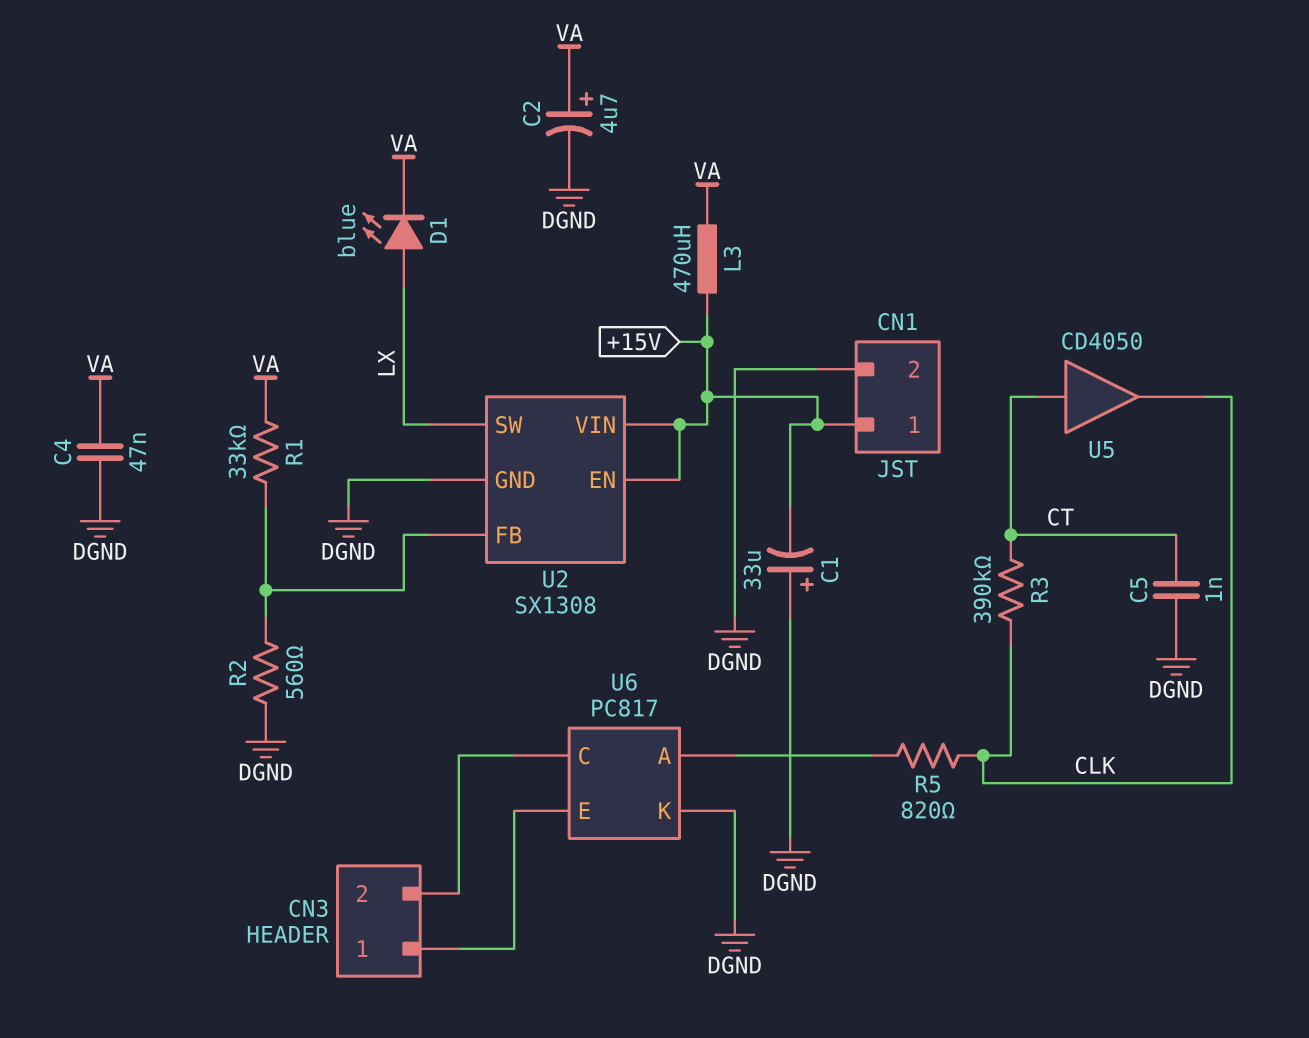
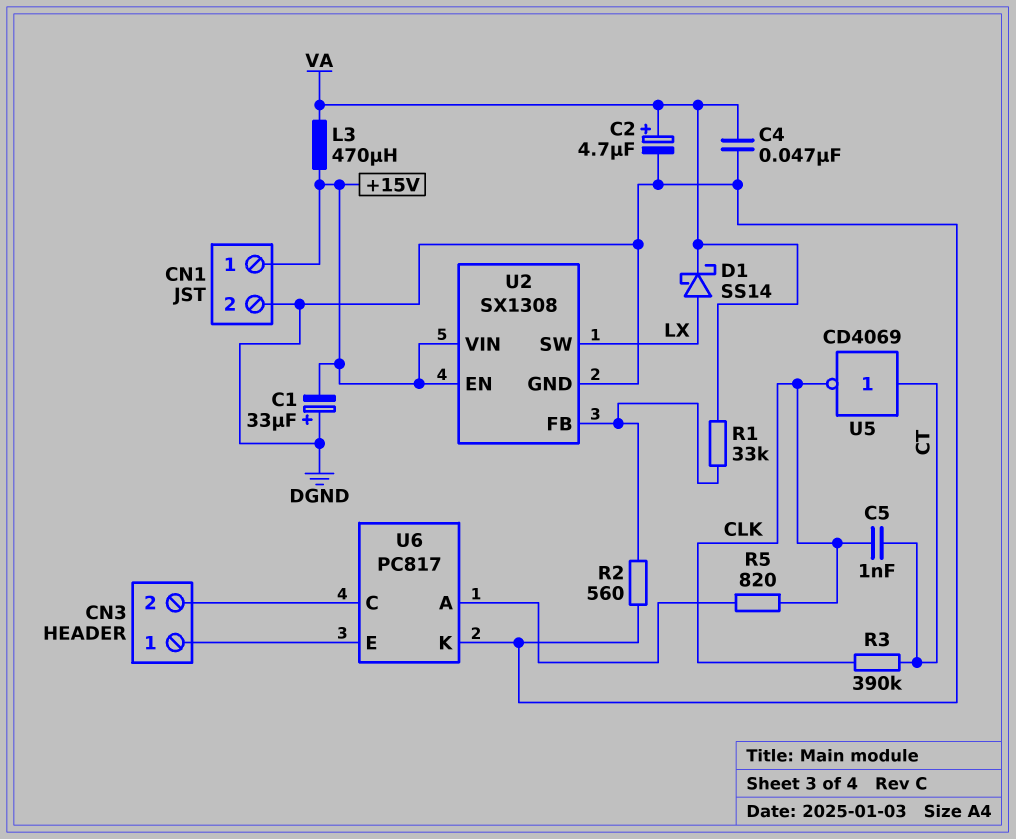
C5: 1nF (CT, DGND) -> 1nF (CLK, CT)
D1: LED blue (A LX, K VA) -> schottky SS14 (A LX, K VA)
U5: buffer CD4050 (in CT, out CLK) -> NOT CD4069 (in CT, out CLK)

